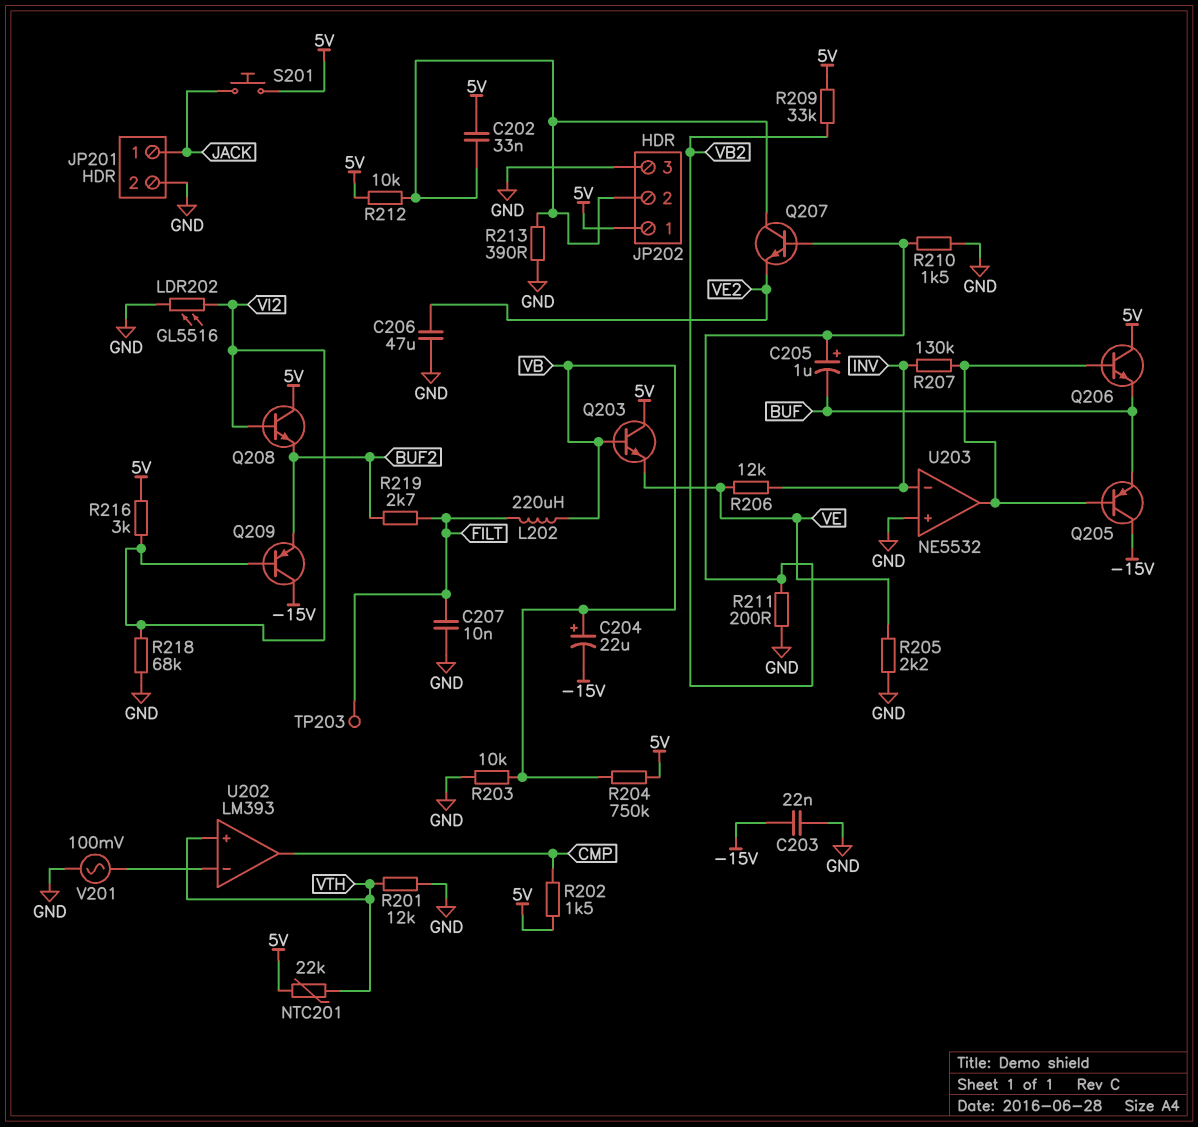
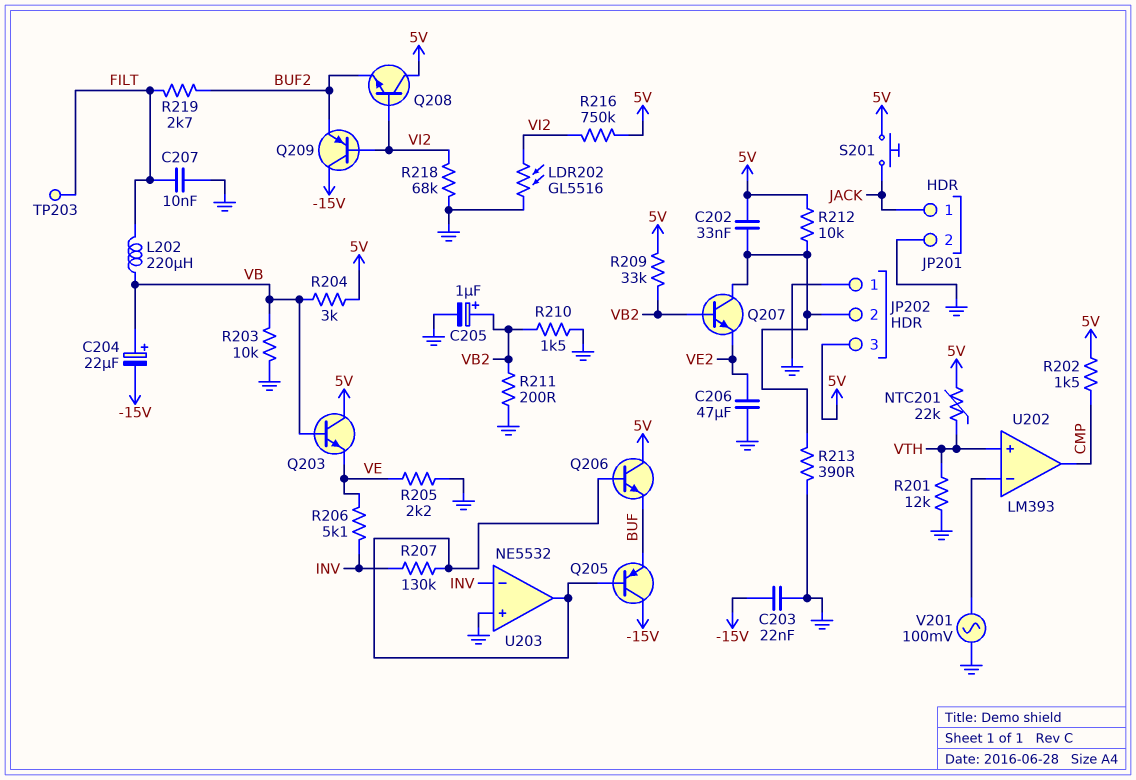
C205: 1uF (plus VB2, minus BUF) -> 1uF (plus VB2, minus GND)
JP202 pin 1: 5V -> GND
JP202 pin 3: GND -> 5V
R204: 750k (5V, VB) -> 3k (5V, VB)
R206: 12k (INV, VE) -> 5.1k (INV, VE)
R216: 3k (5V, VI2) -> 750k (5V, VI2)

